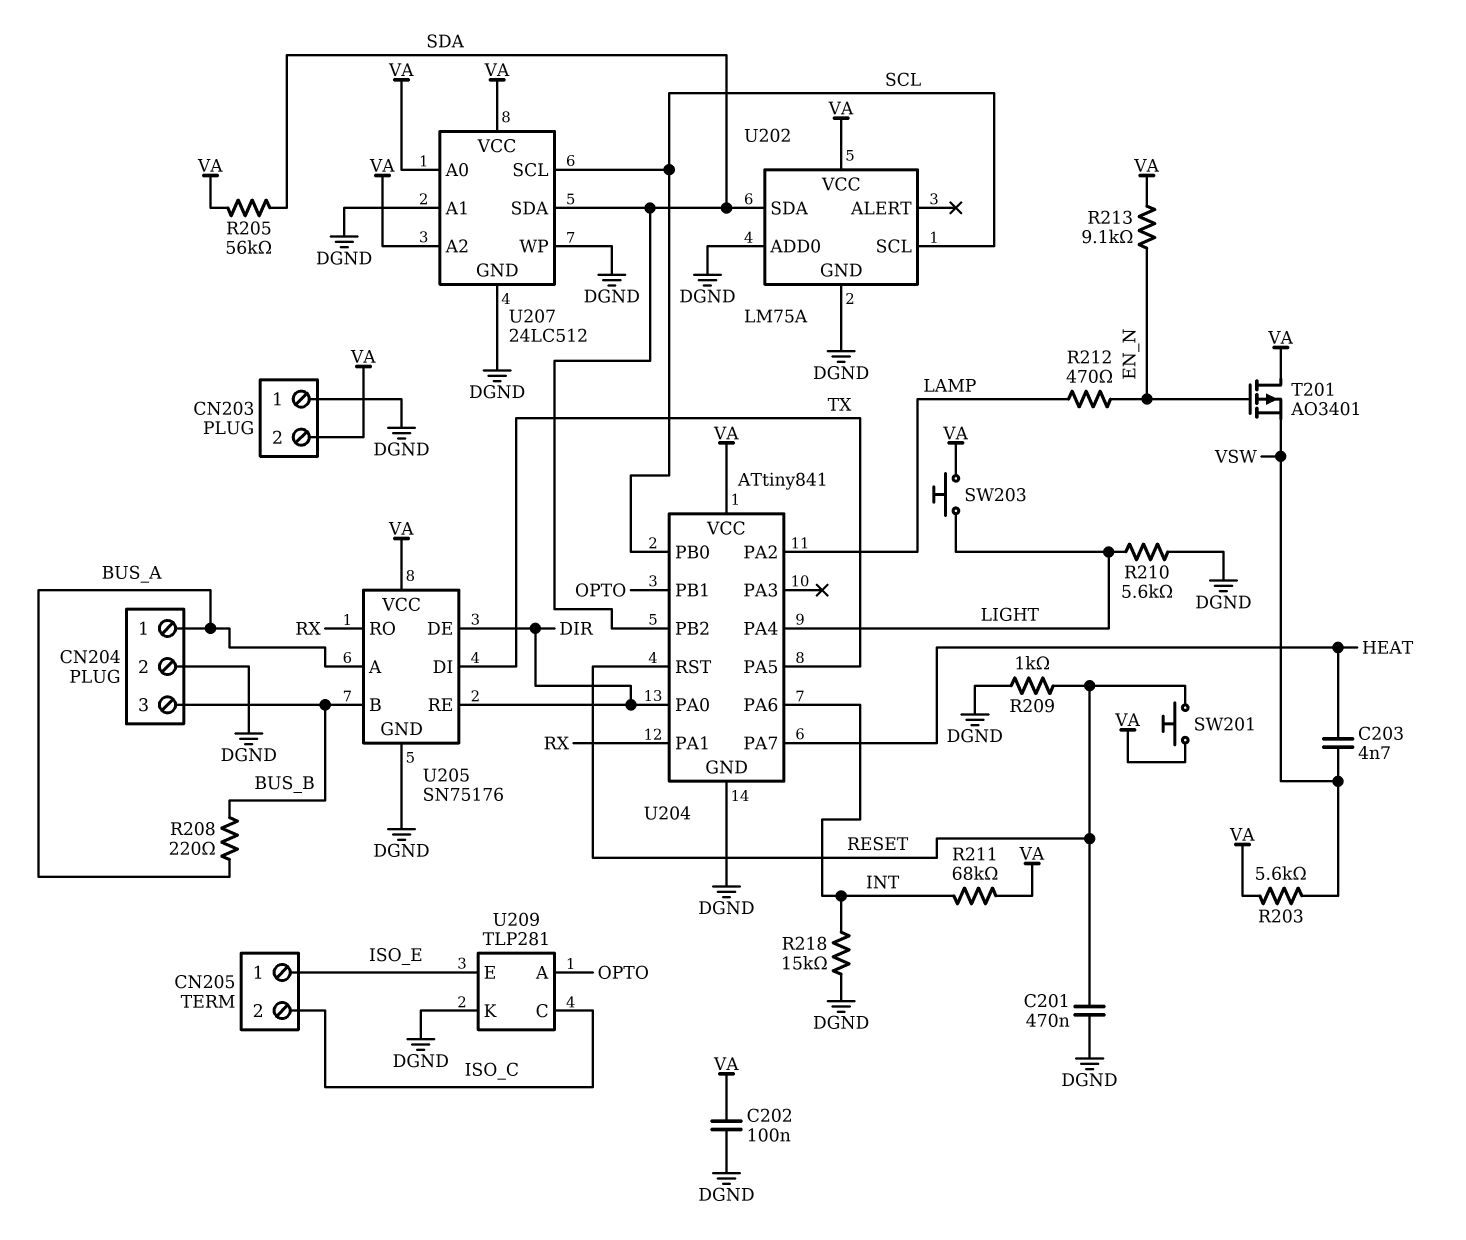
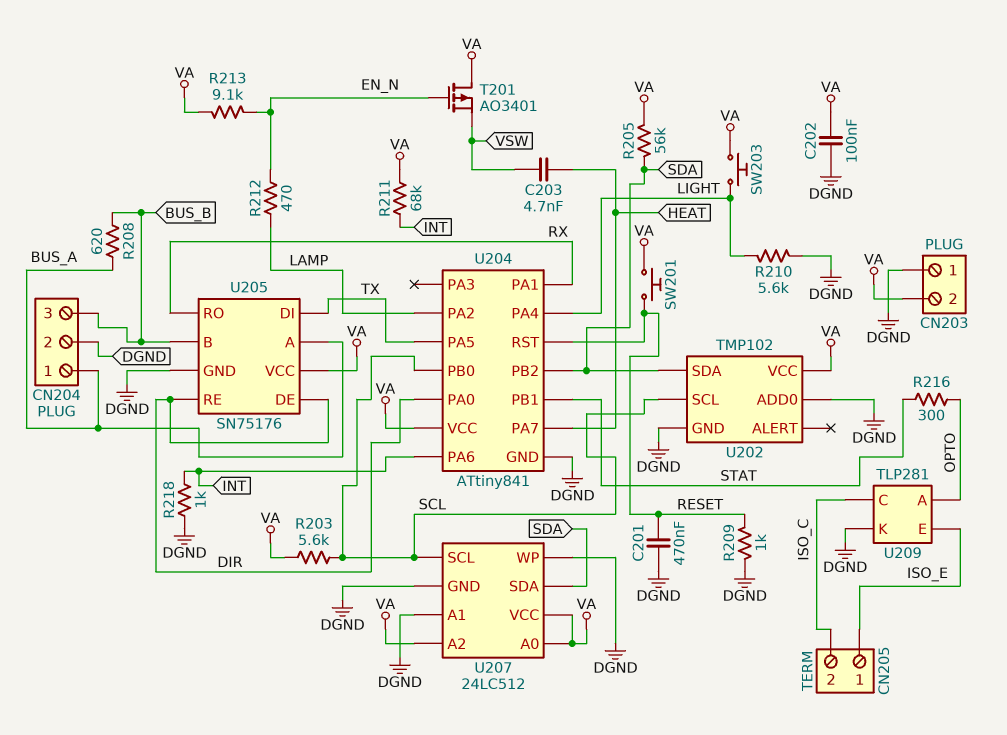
R203: 5.6k (VA, VSW) -> 5.6k (SCL, VA)
R208: 220 (BUS_A, BUS_B) -> 620 (BUS_A, BUS_B)
R216: none -> 300 (OPTO, STAT)
R218: 15k (DGND, INT) -> 1k (DGND, INT)
U202: LM75A -> TMP102
U204 pin PB1: OPTO -> STAT

